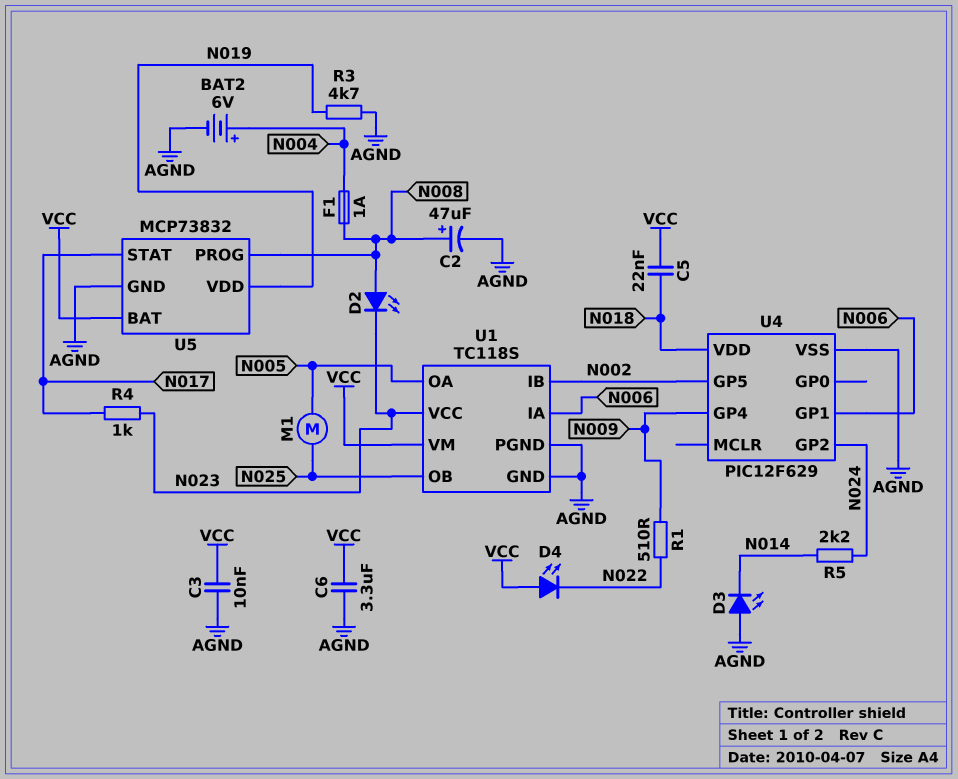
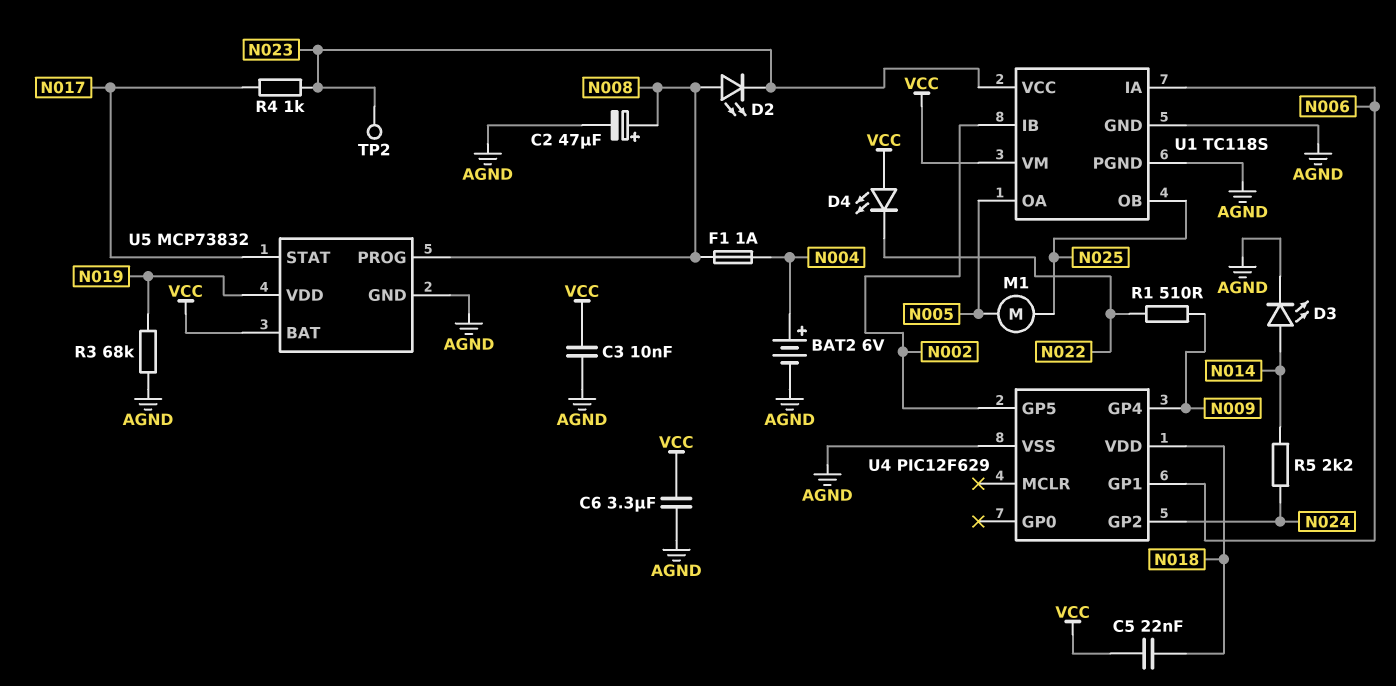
D3: LED (A AGND, K N014) -> LED (A N014, K AGND)
R3: 4.7k (AGND, N019) -> 68k (AGND, N019)
TP2: none -> test point (N023)

